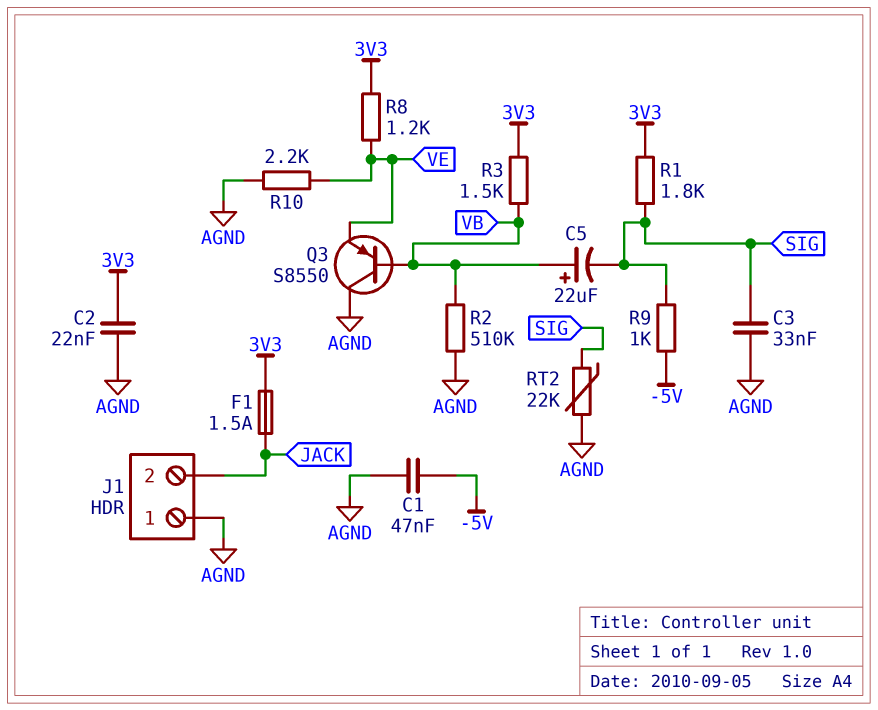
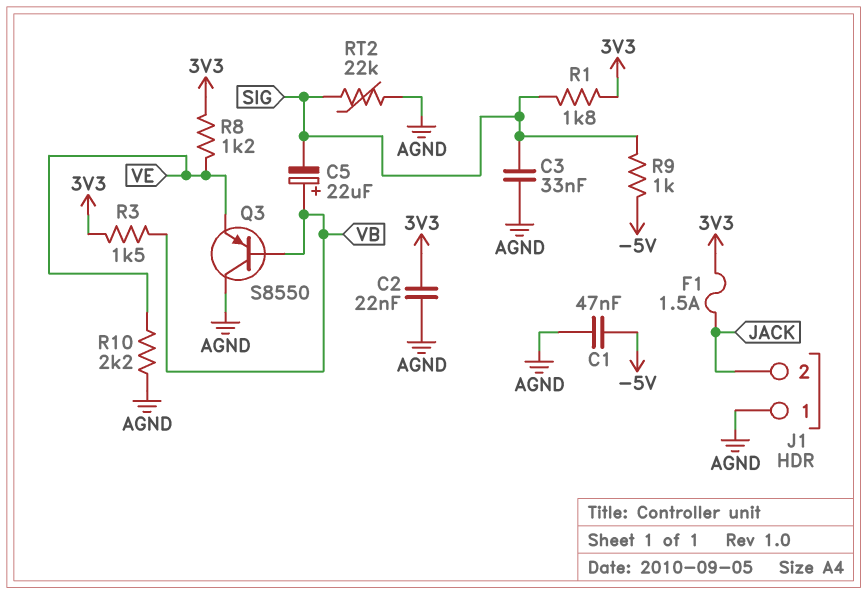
R2: 510k (AGND, VB) -> none

